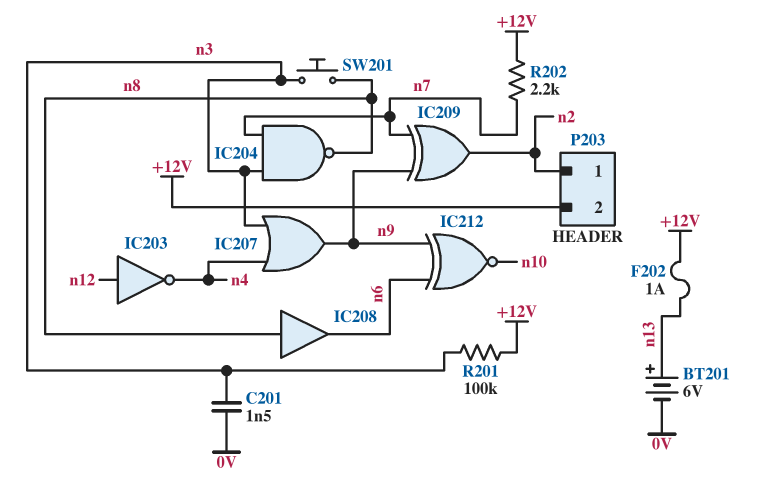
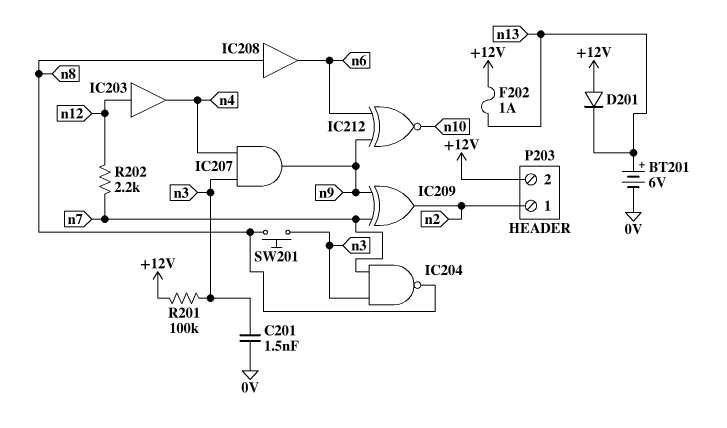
D201: none -> diode (A +12V, K n13)
IC203: NOT (in n12, out n4) -> buffer (in n12, out n4)
IC207: OR (in n3, in n4, out n9) -> AND (in n3, in n4, out n9)
R202: 2.2k (+12V, n7) -> 2.2k (n7, n12)

